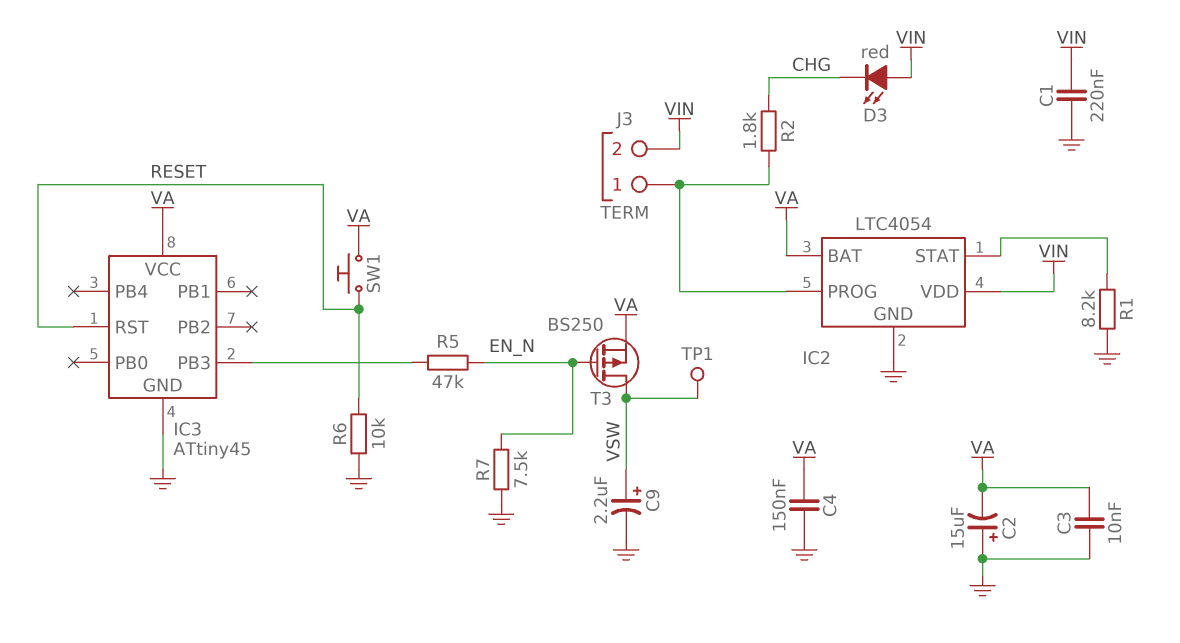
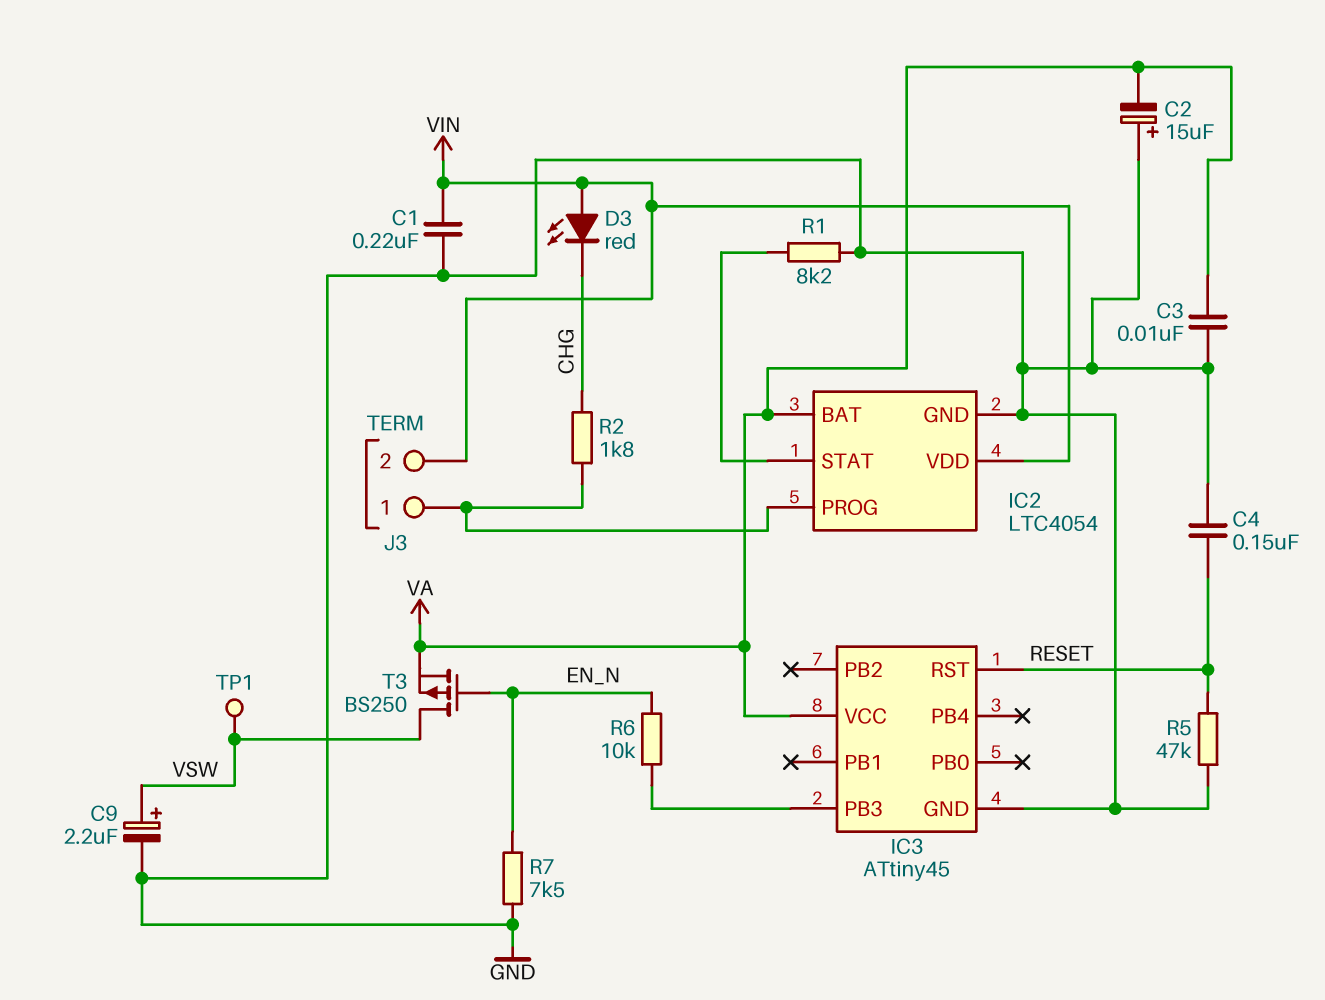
C4: 150nF (GND, VA) -> 150nF (GND, RESET)
R5: 47k (EN_N, IC3/PB3) -> 47k (GND, RESET)
R6: 10k (GND, RESET) -> 10k (EN_N, IC3/PB3)
SW1: button (RESET, VA) -> none

